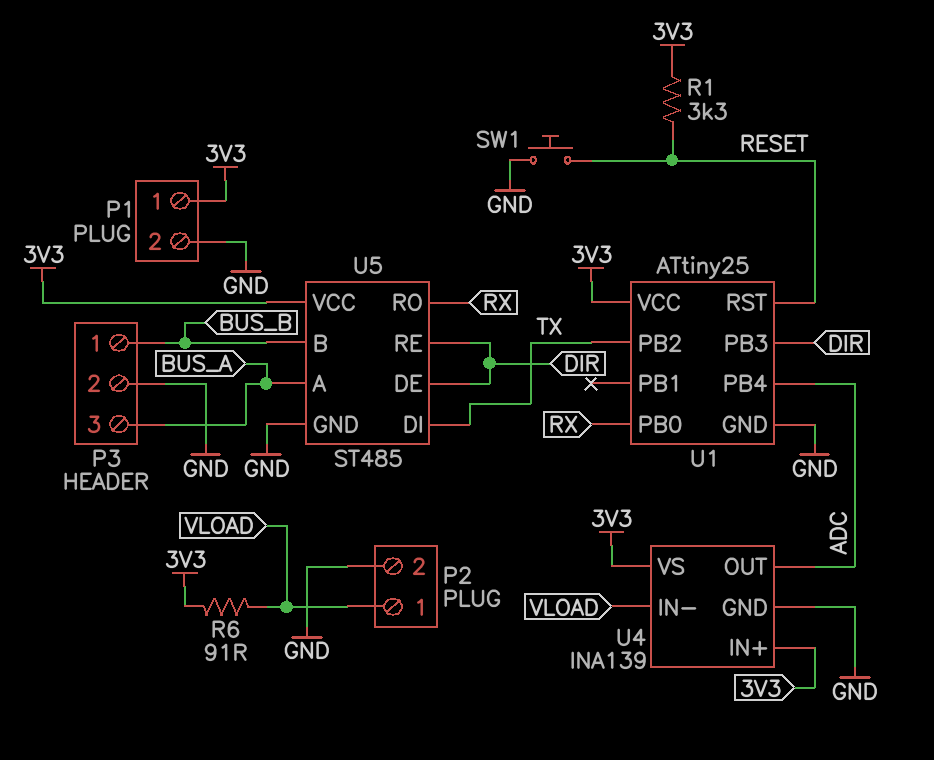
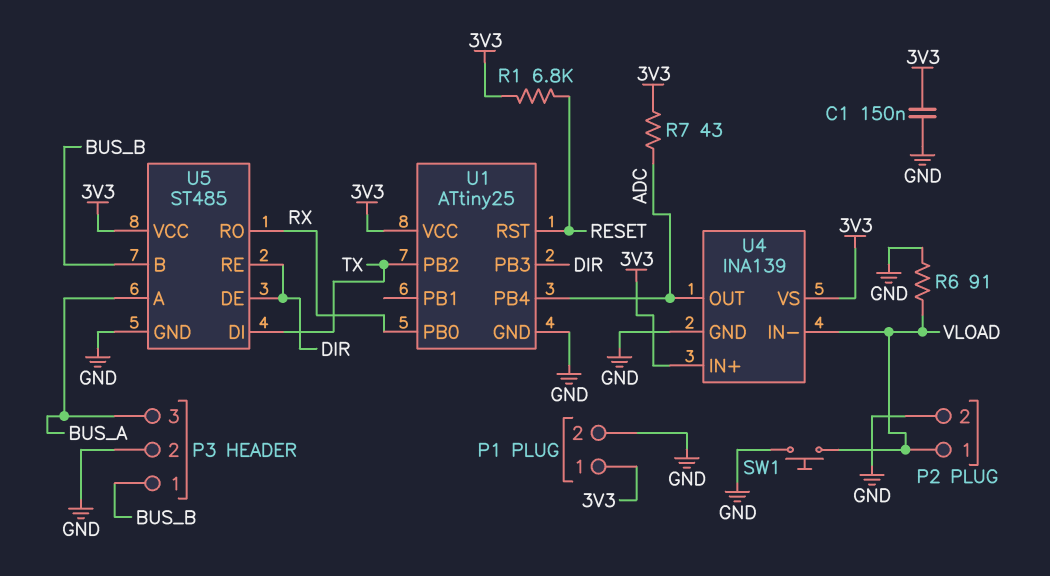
C1: none -> 150nF (3V3, GND)
R1: 3.3k (3V3, RESET) -> 6.8k (3V3, RESET)
R6: 91 (3V3, VLOAD) -> 91 (GND, VLOAD)
R7: none -> 43 (3V3, ADC)
SW1: button (GND, RESET) -> button (GND, VLOAD)

